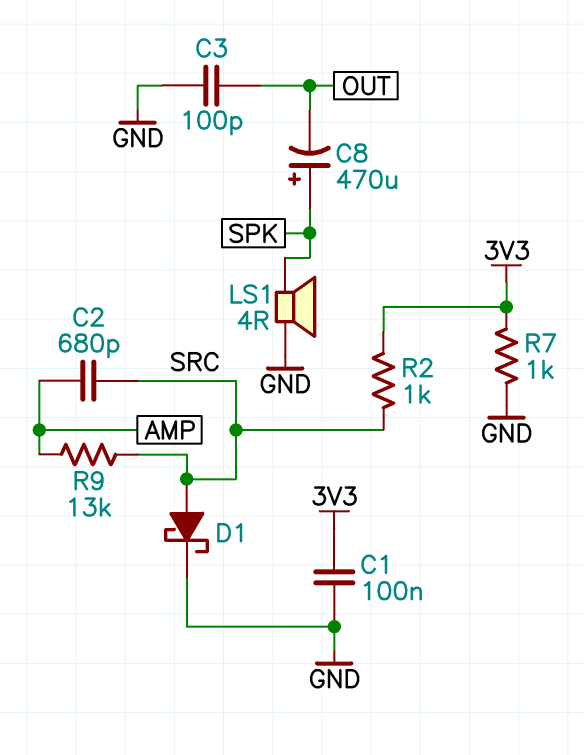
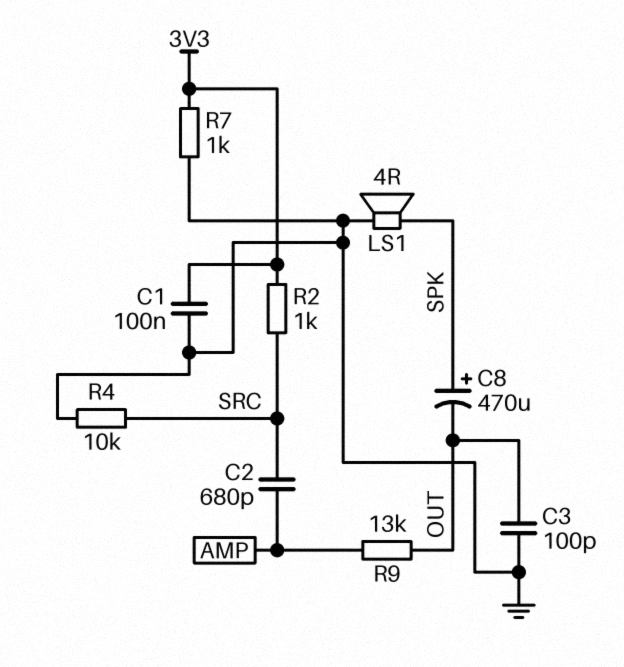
D1: schottky (A SRC, K GND) -> none
R4: none -> 10k (GND, SRC)
R9: 13k (AMP, SRC) -> 13k (AMP, OUT)

